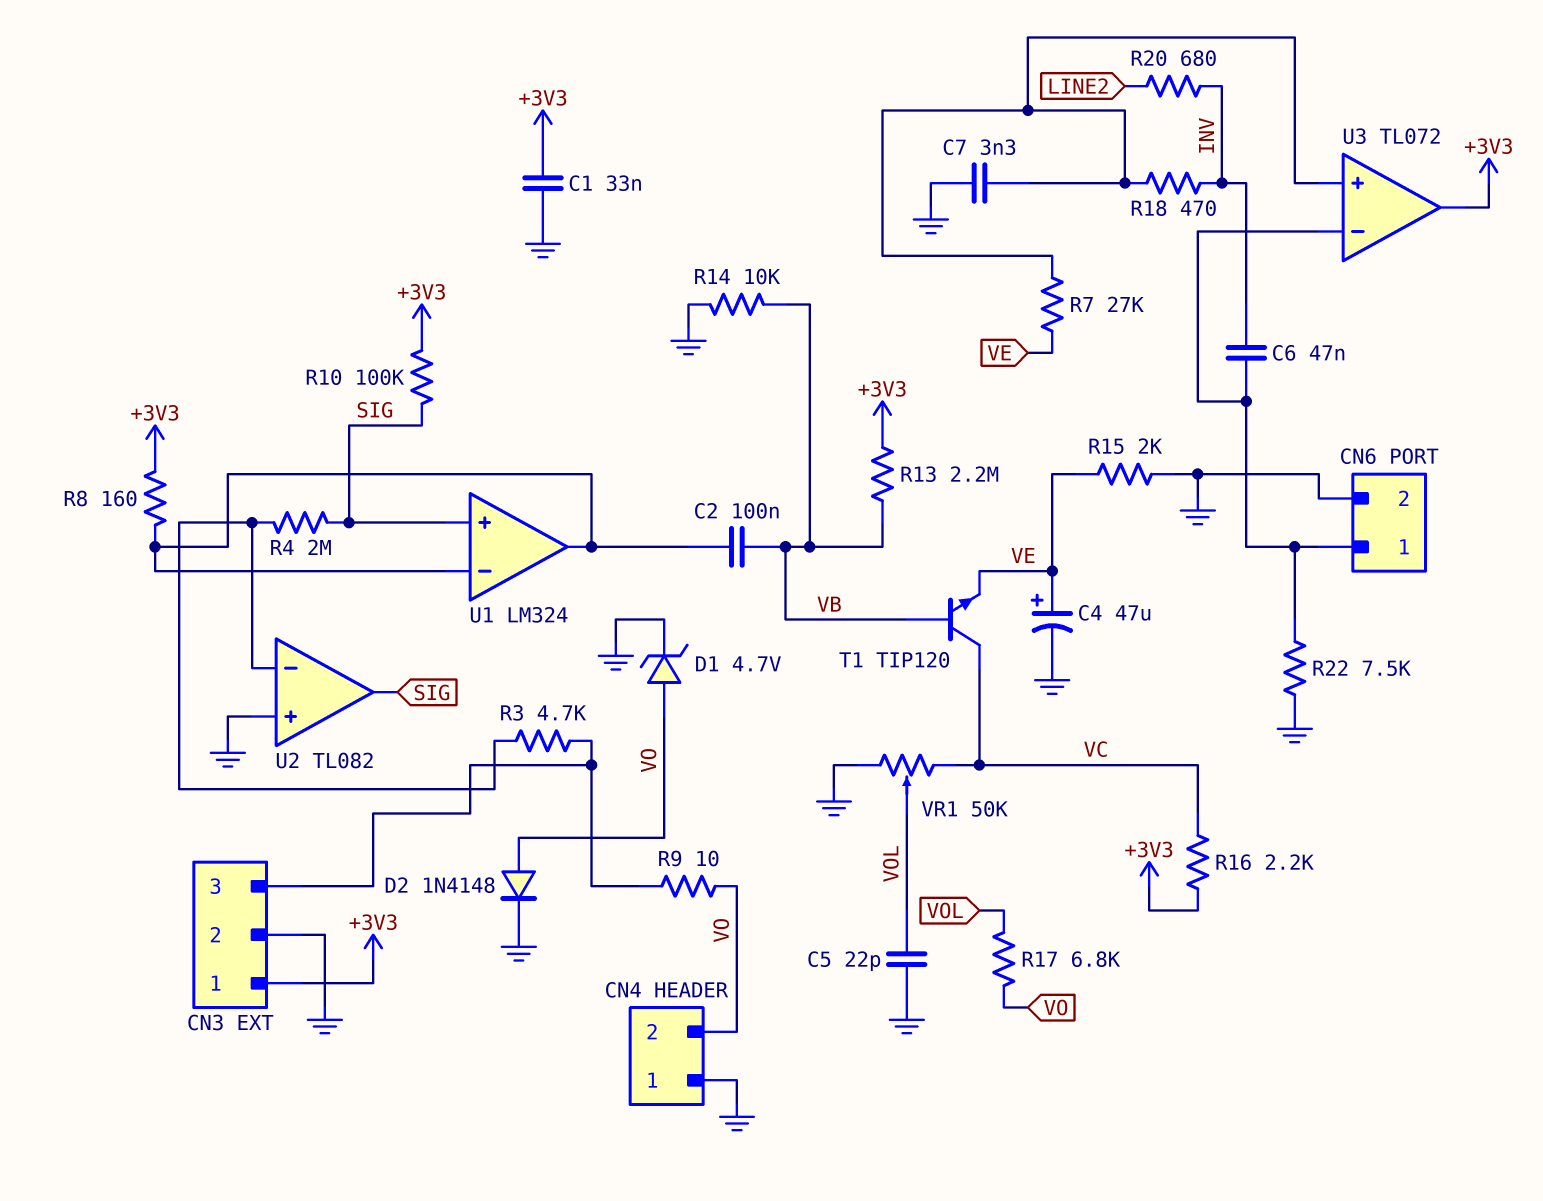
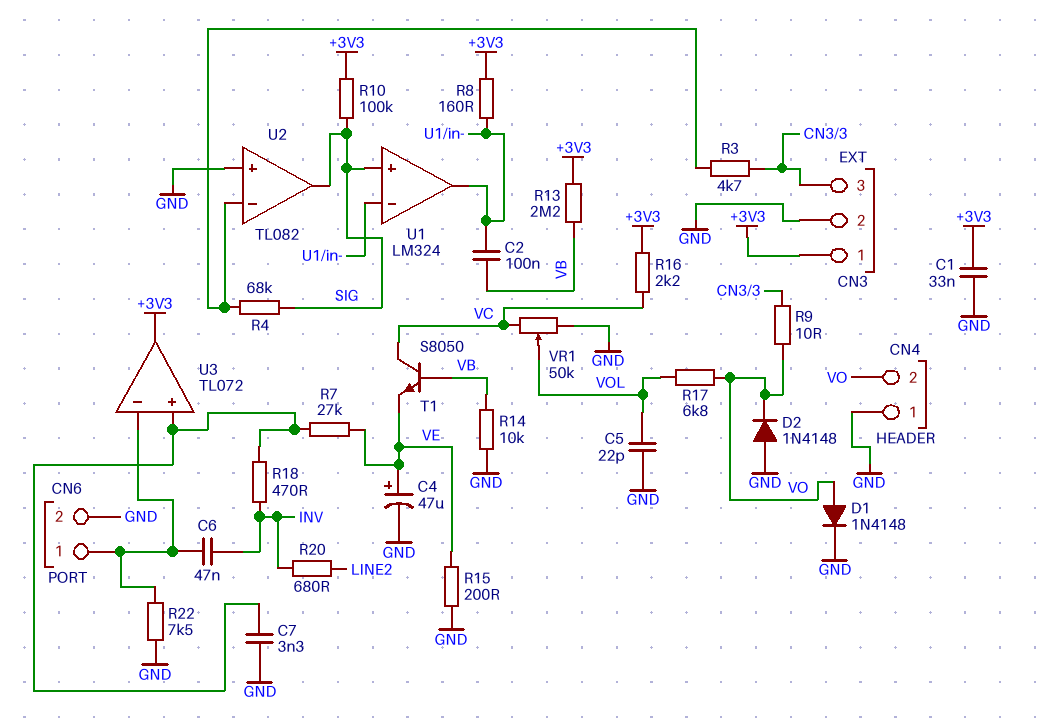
D1: zener 4.7V (A VO, K GND) -> diode 1N4148 (A VO, K GND)
D2: diode 1N4148 (A VO, K GND) -> diode 1N4148 (A GND, K VO)
R4: 2M (SIG, U2/in-) -> 68k (SIG, U2/in-)
R15: 2k (GND, VE) -> 200 (GND, VE)
T1: NPN TIP120 (B VB, C VC, E VE) -> NPN S8050 (B VB, C VC, E VE)

